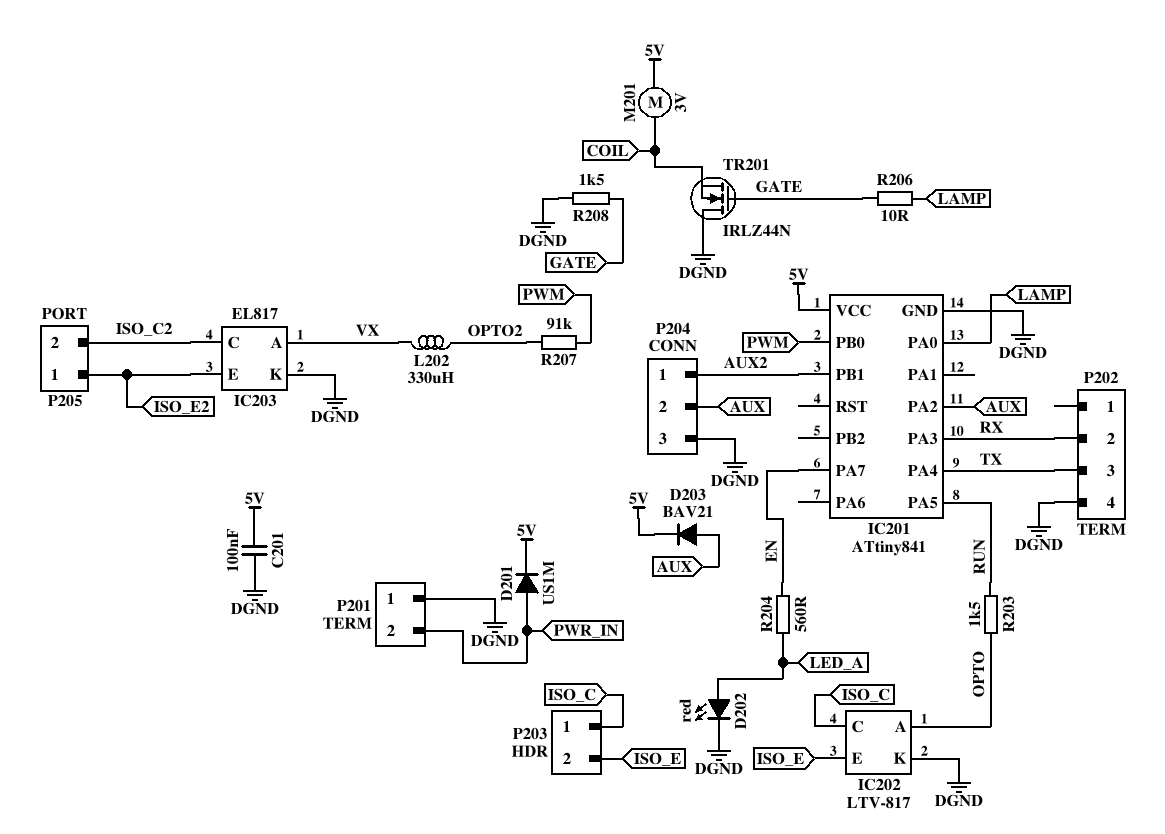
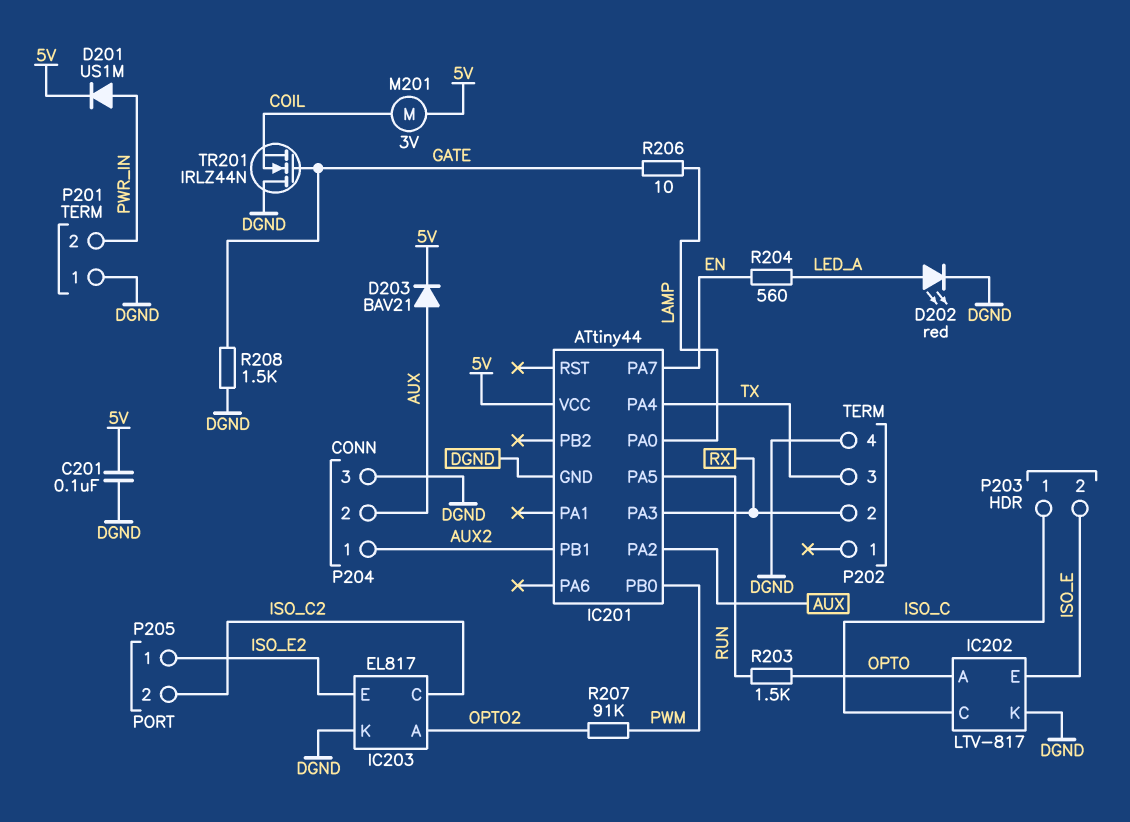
IC201: ATtiny841 -> ATtiny44
IC203 pin A: VX -> OPTO2
L202: 330uH (OPTO2, VX) -> none

